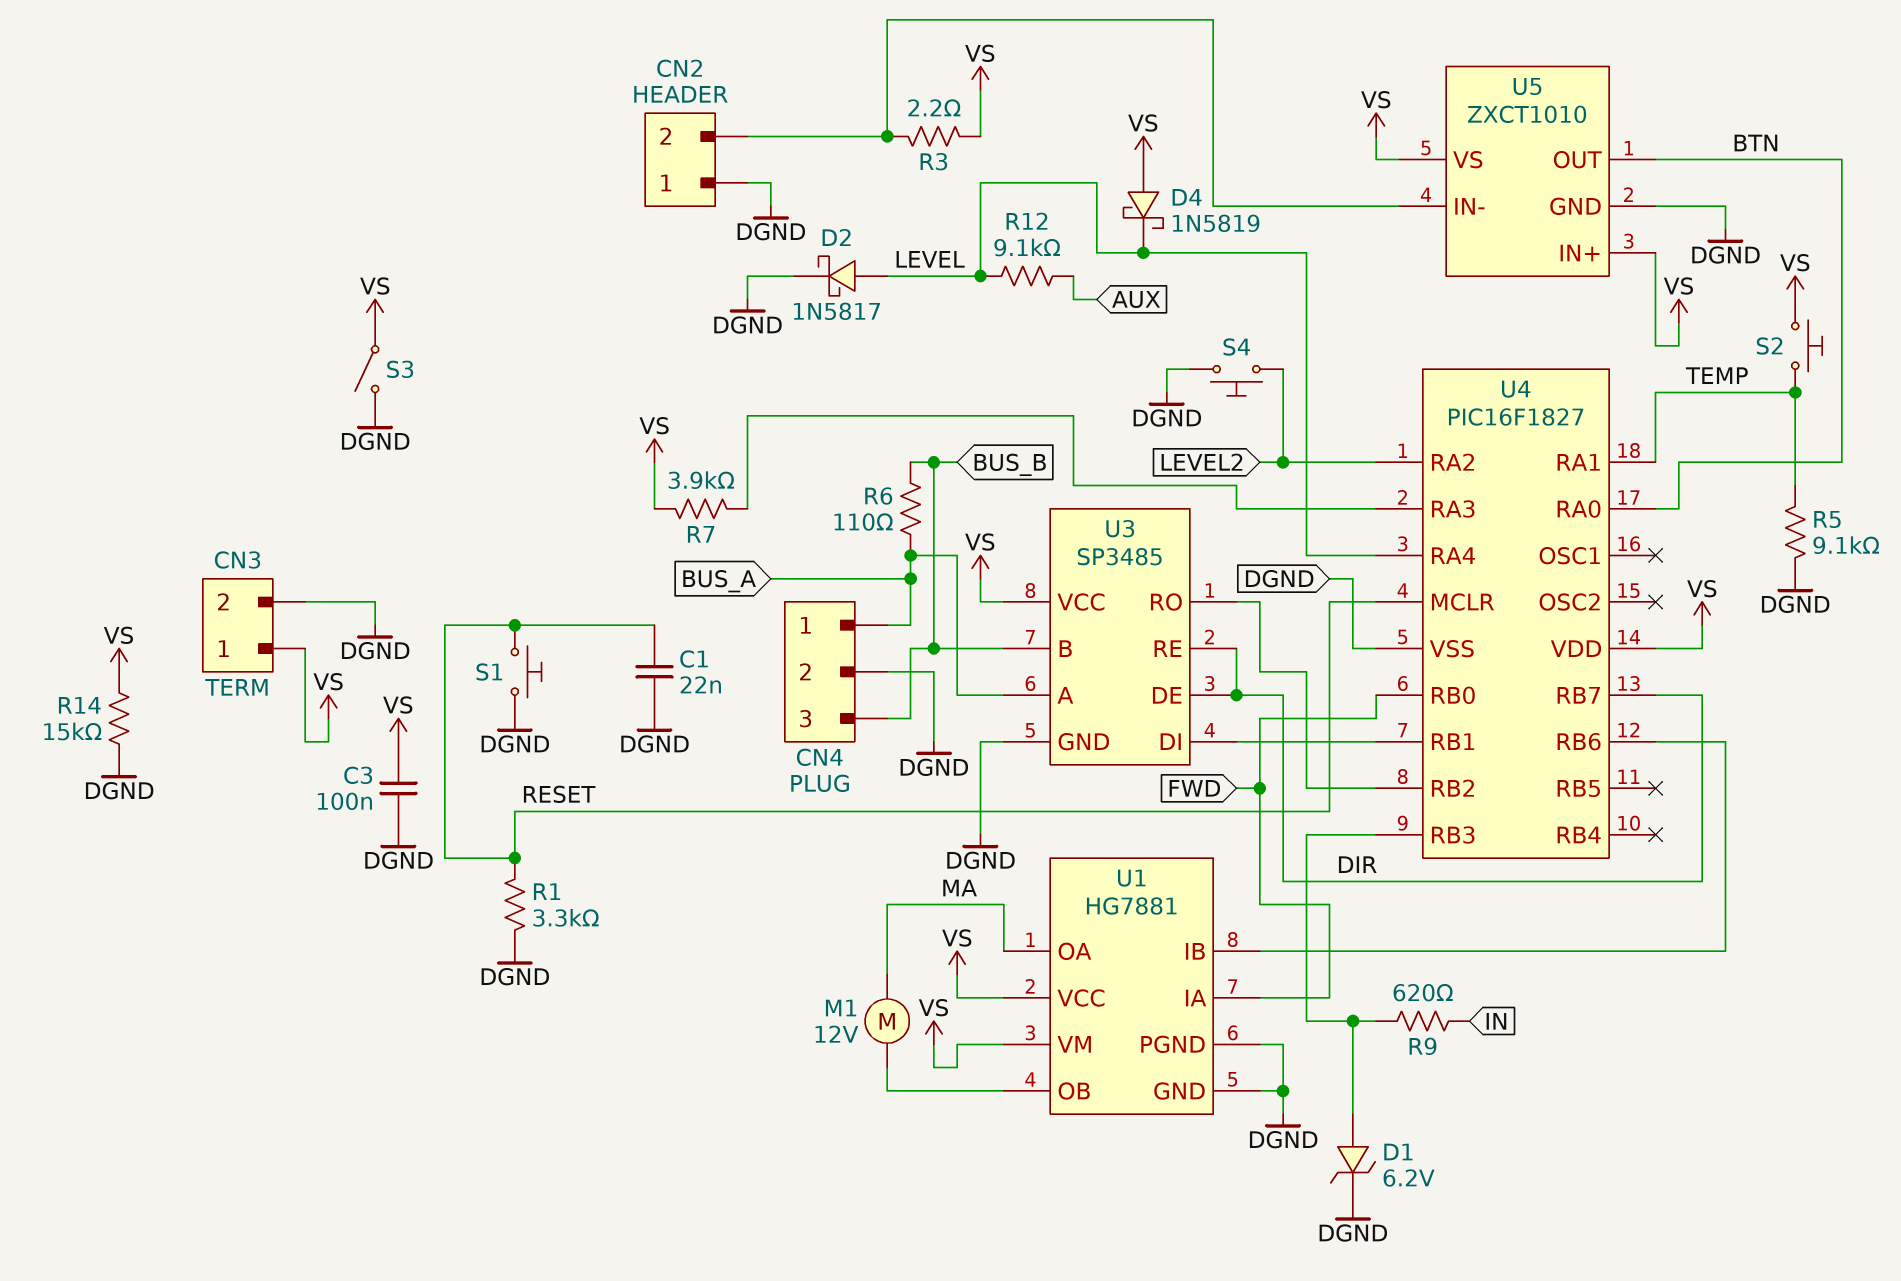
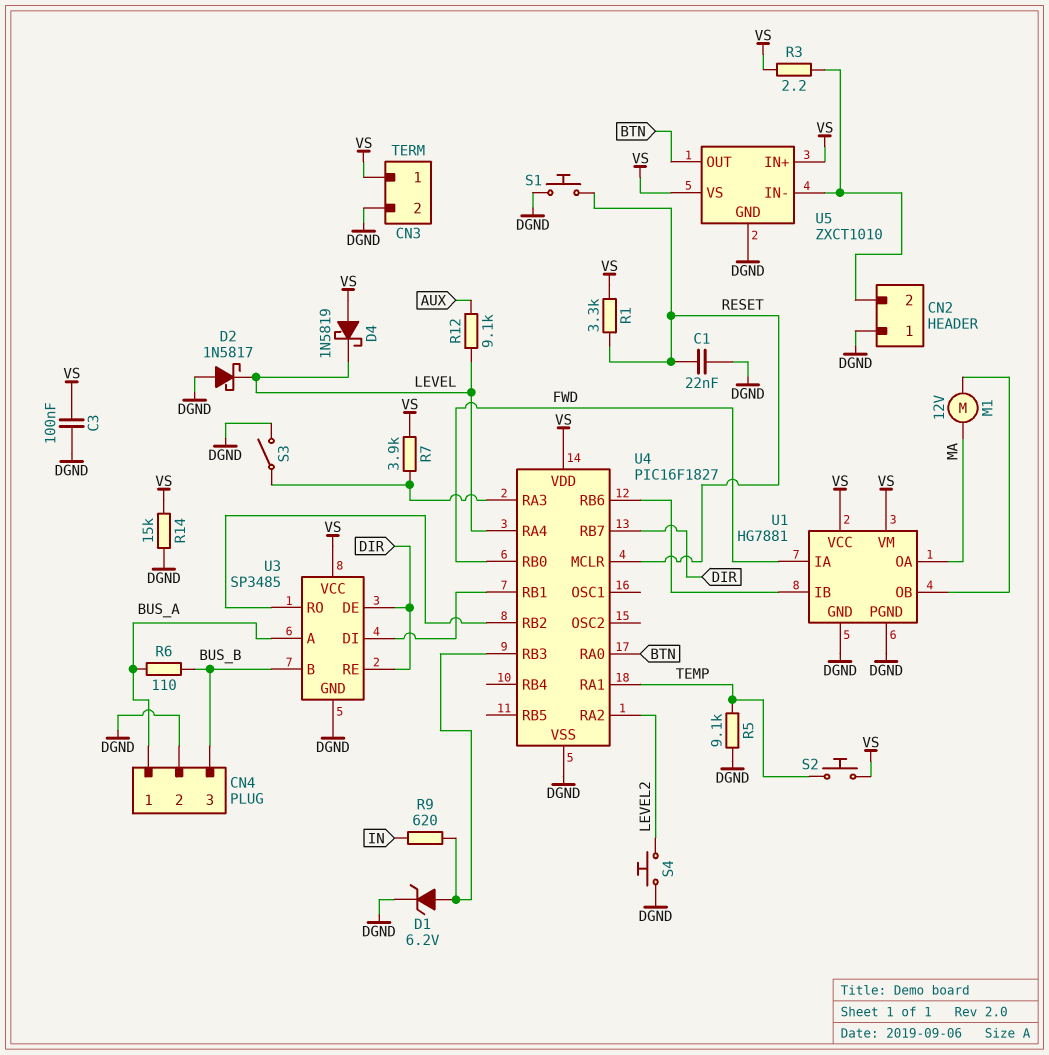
D2: schottky 1N5817 (A LEVEL, K DGND) -> schottky 1N5817 (A DGND, K LEVEL)
R1: 3.3k (DGND, RESET) -> 3.3k (RESET, VS)
S3: switch (DGND, VS) -> switch (DGND, U4/RA3)

